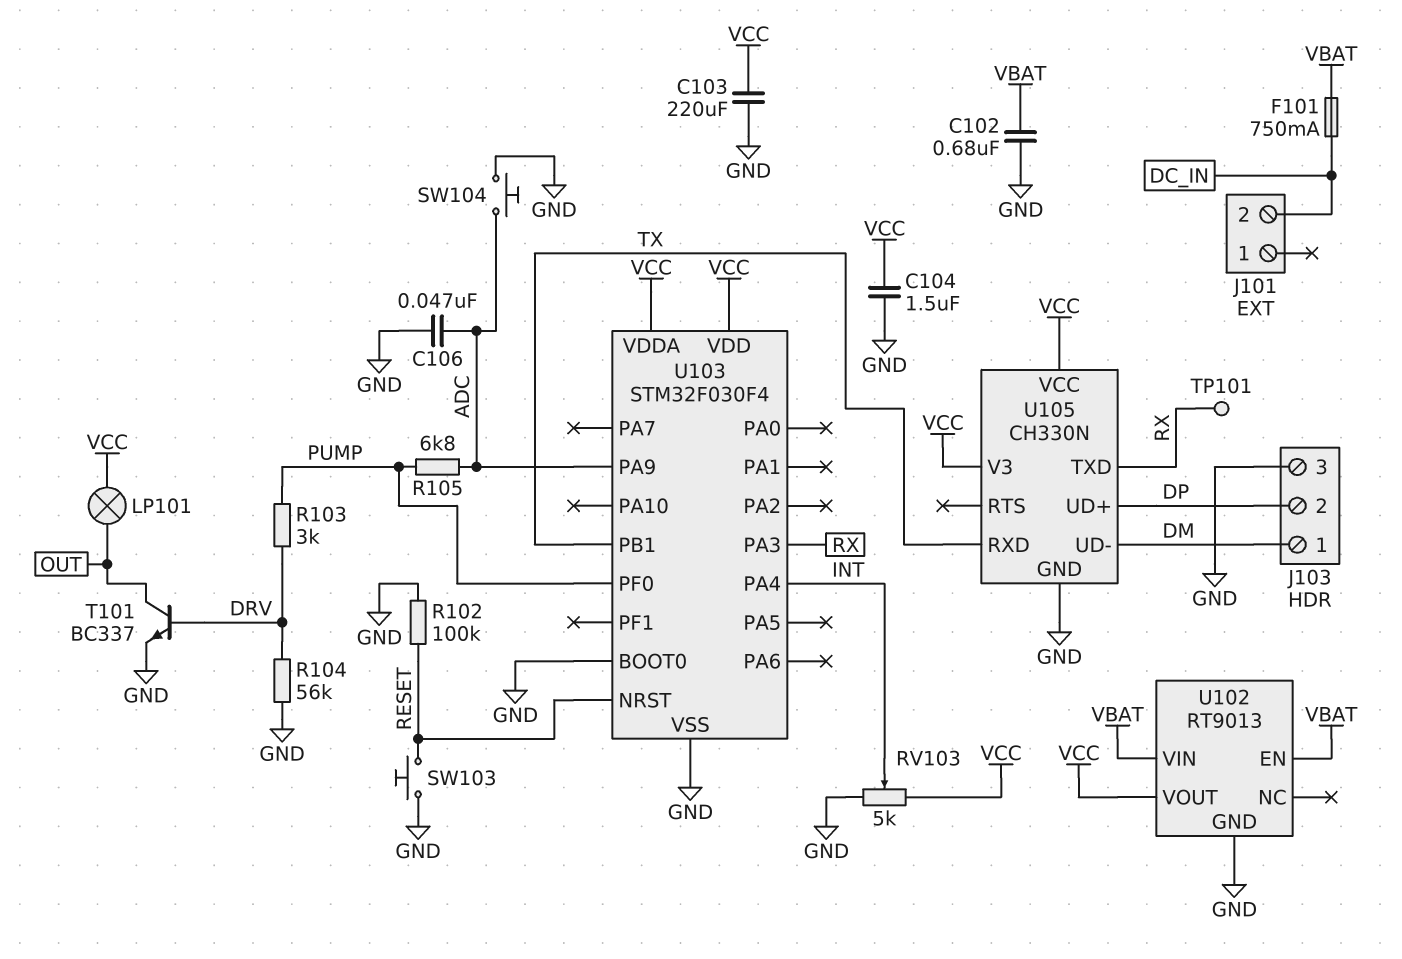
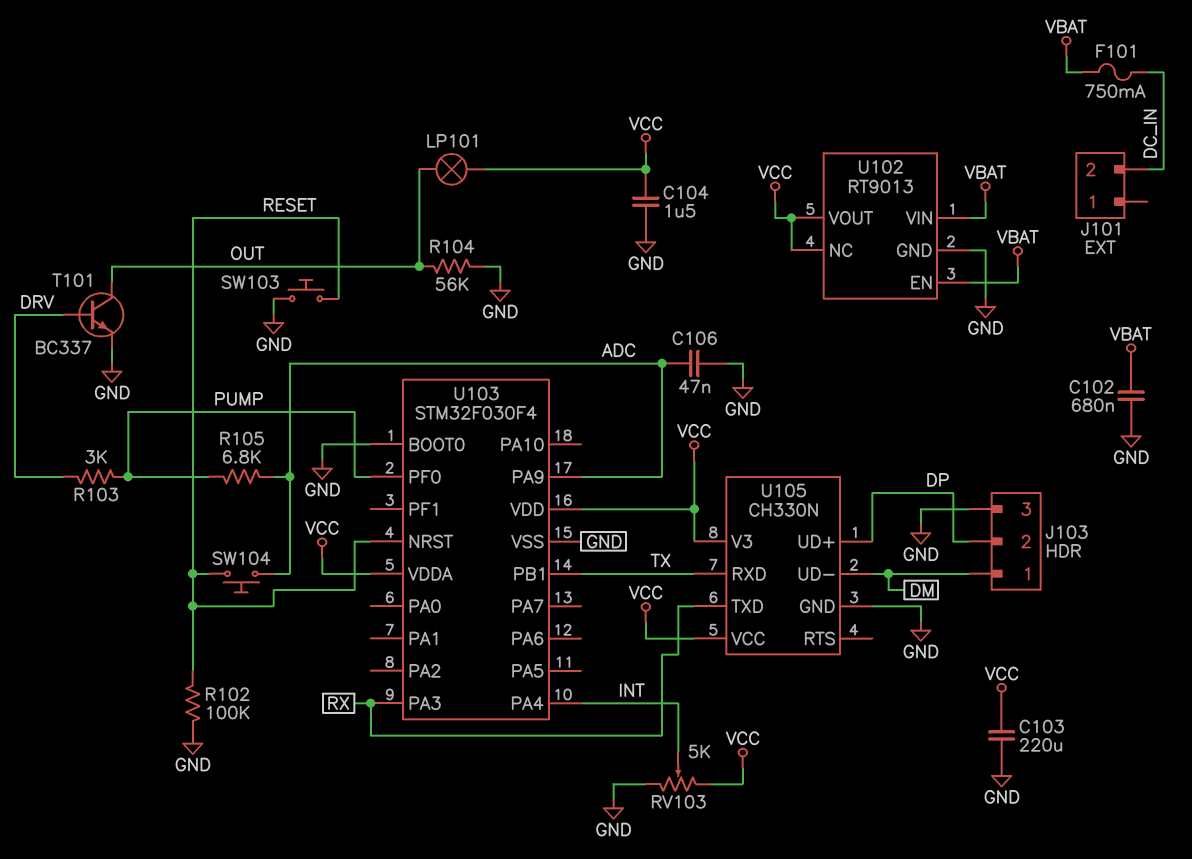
R104: 56k (DRV, GND) -> 56k (GND, OUT)
SW104: button (ADC, GND) -> button (ADC, RESET)
TP101: test point (RX) -> none
U102 pin NC: none -> VCC

